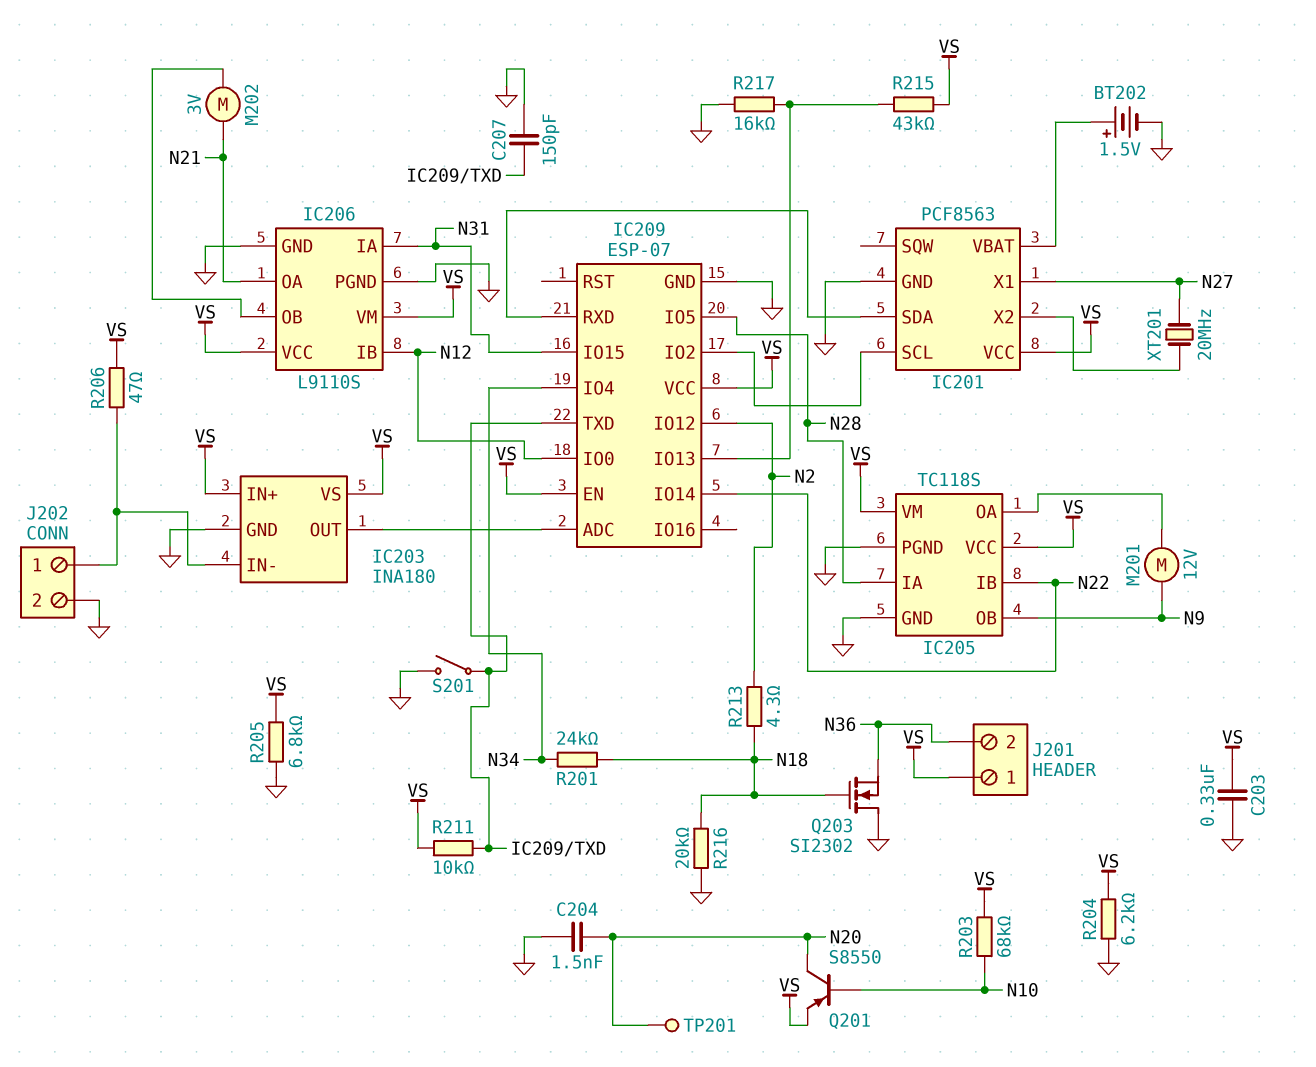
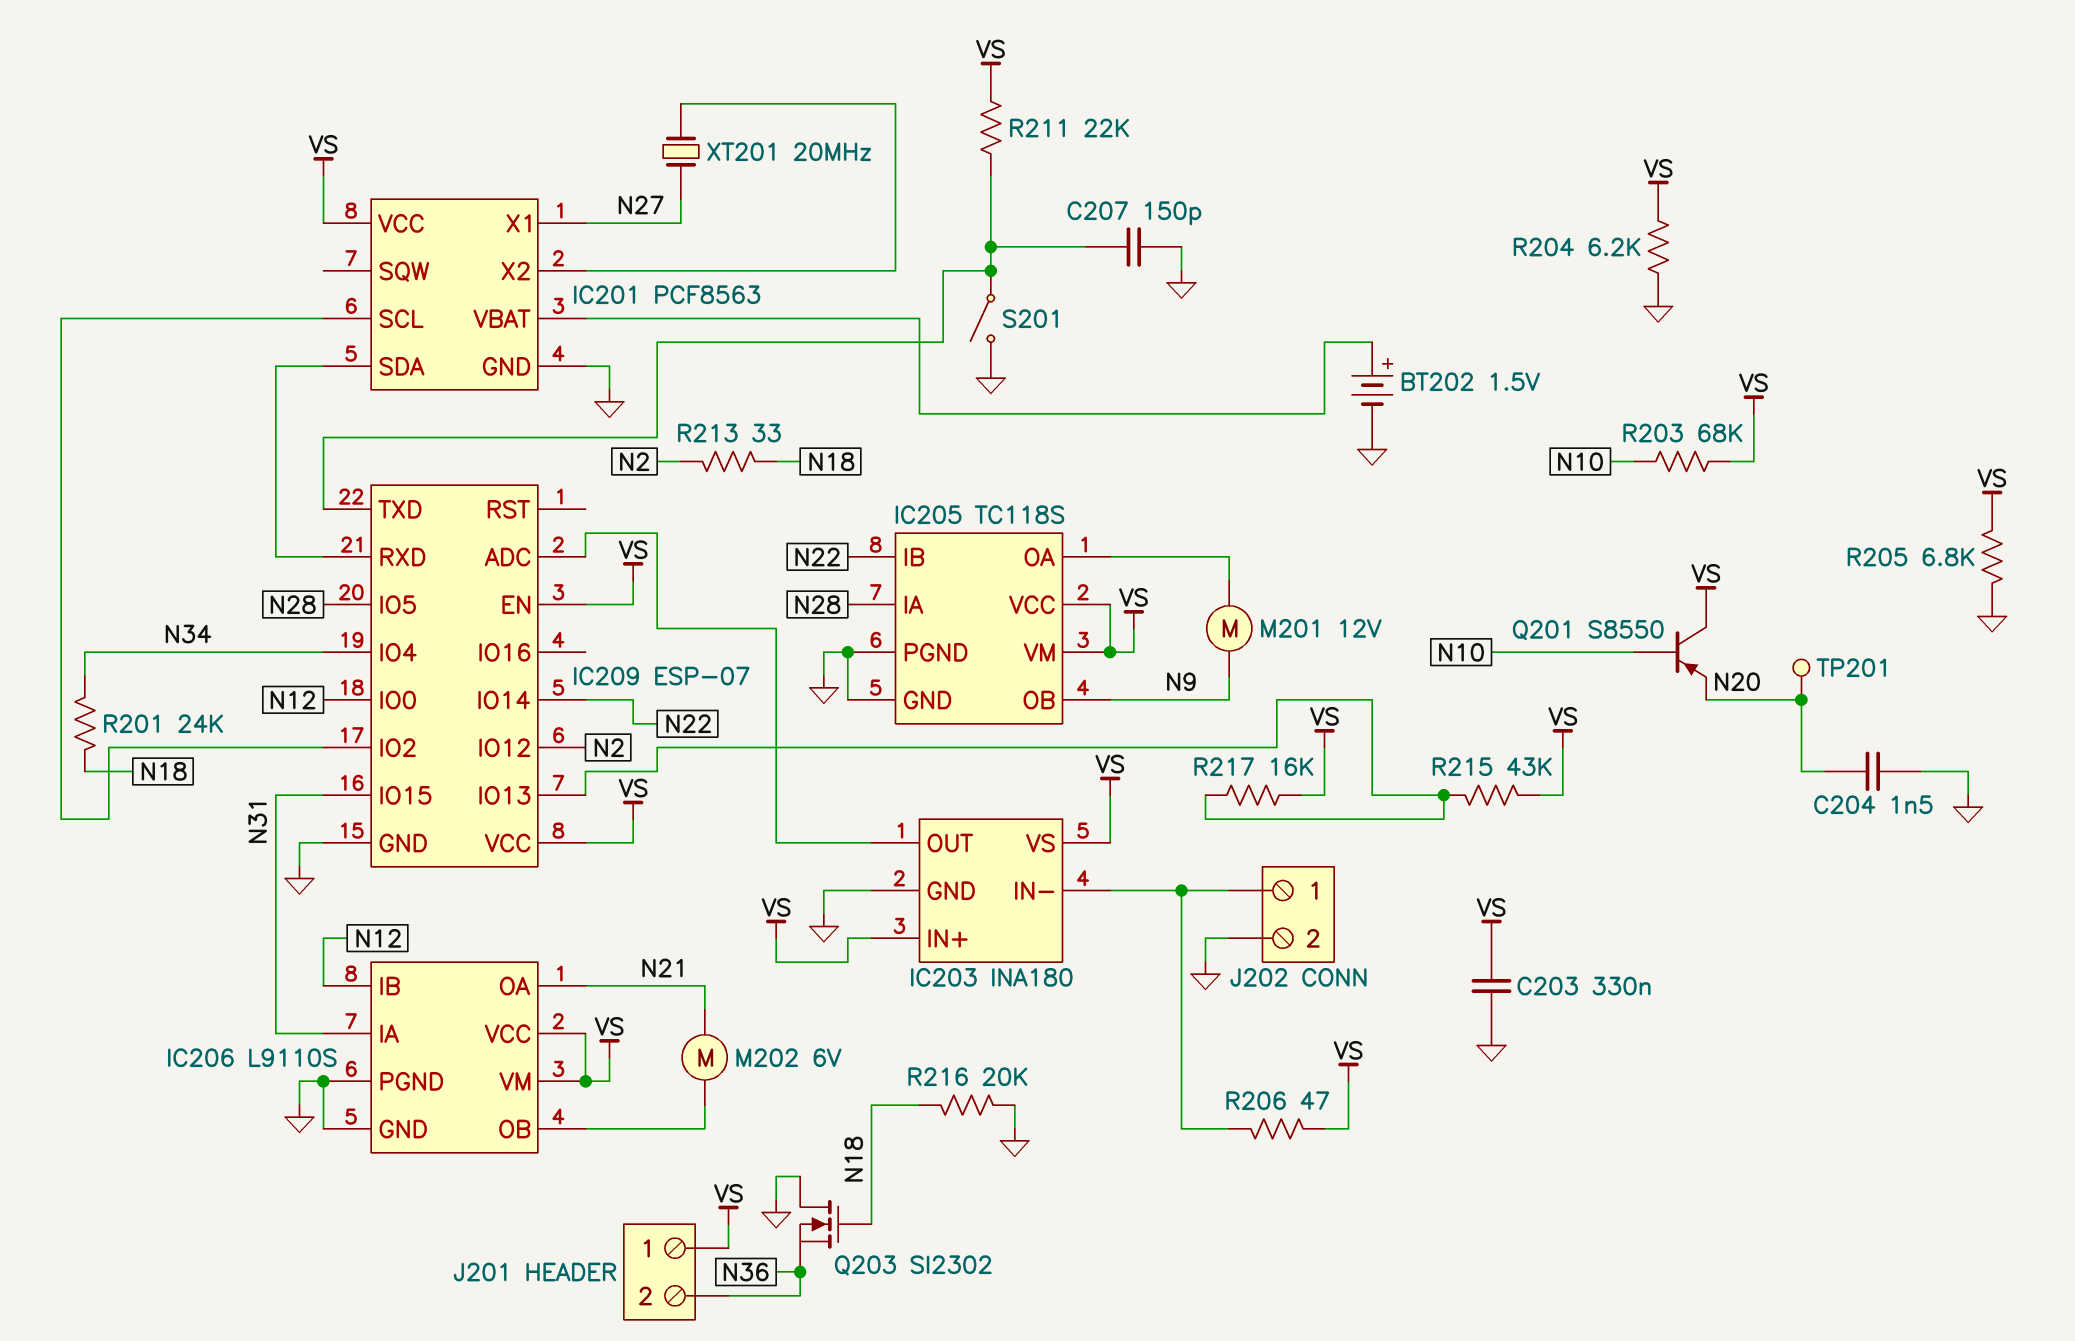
M202: motor 3V (IC206/OB, N21) -> motor 6V (IC206/OB, N21)
Q201: PNP S8550 (B N10, C N20, E VS) -> PNP S8550 (B N10, C VS, E N20)
R211: 10k (IC209/TXD, VS) -> 22k (IC209/TXD, VS)
R213: 4.3 (N2, N18) -> 33 (N2, N18)
R217: 16k (GND, IC209/IO13) -> 16k (IC209/IO13, VS)

